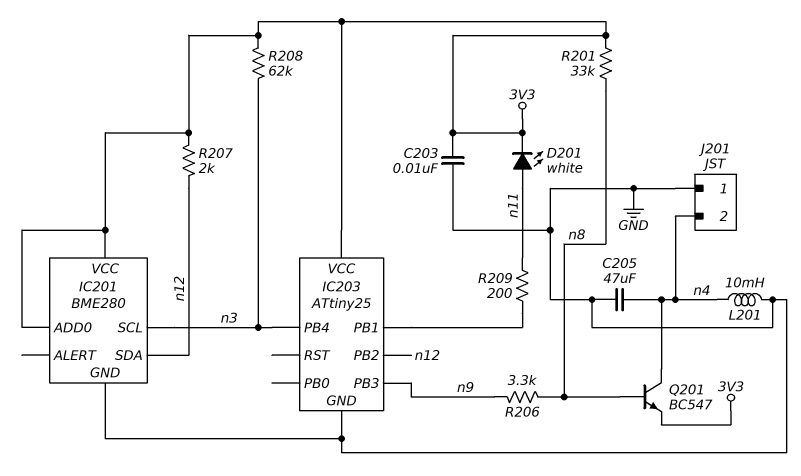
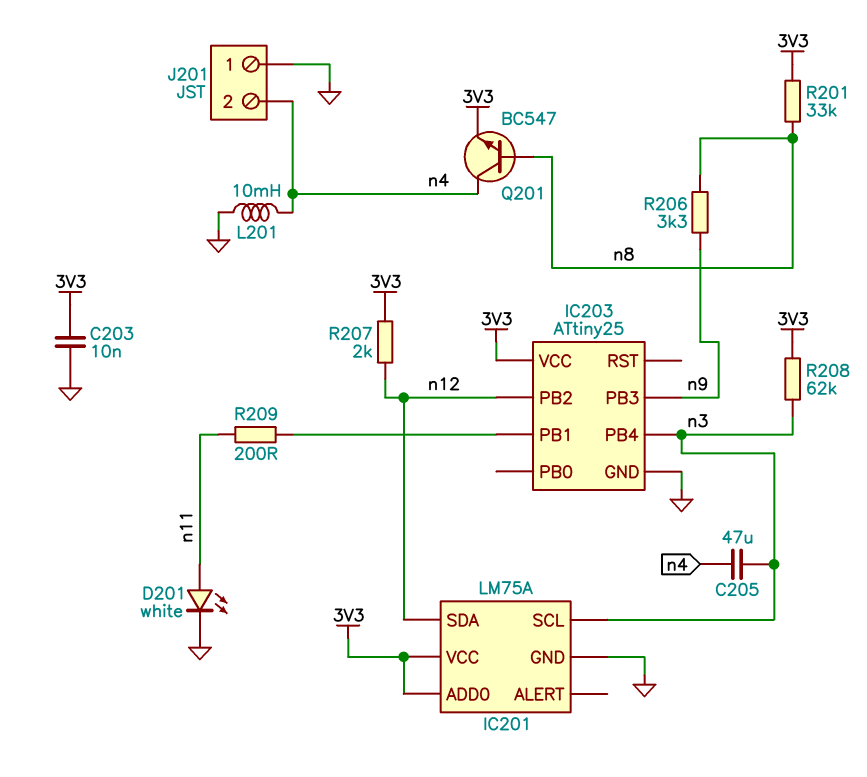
C205: 47uF (GND, n4) -> 47uF (n3, n4)
D201: LED white (A n11, K 3V3) -> LED white (A n11, K GND)
IC201: BME280 -> LM75A

